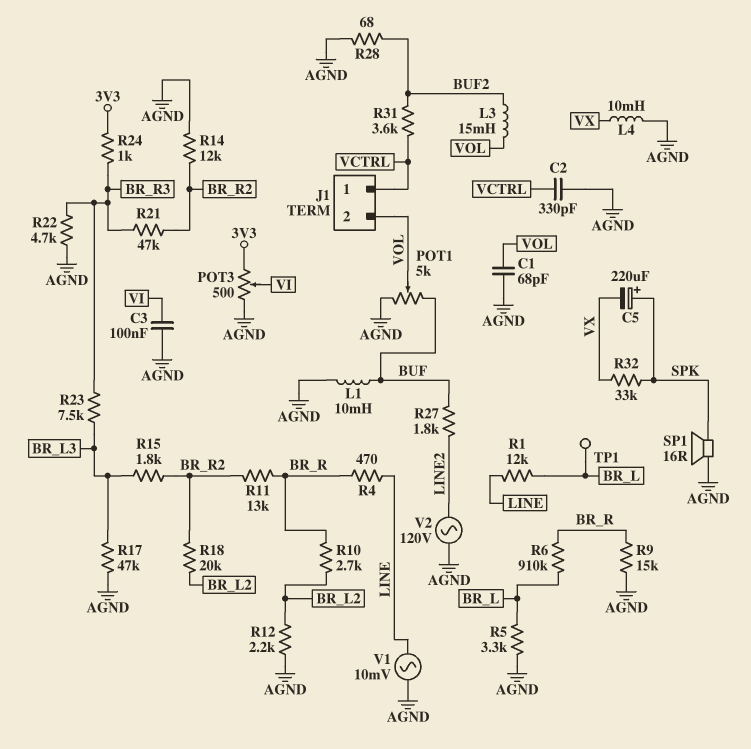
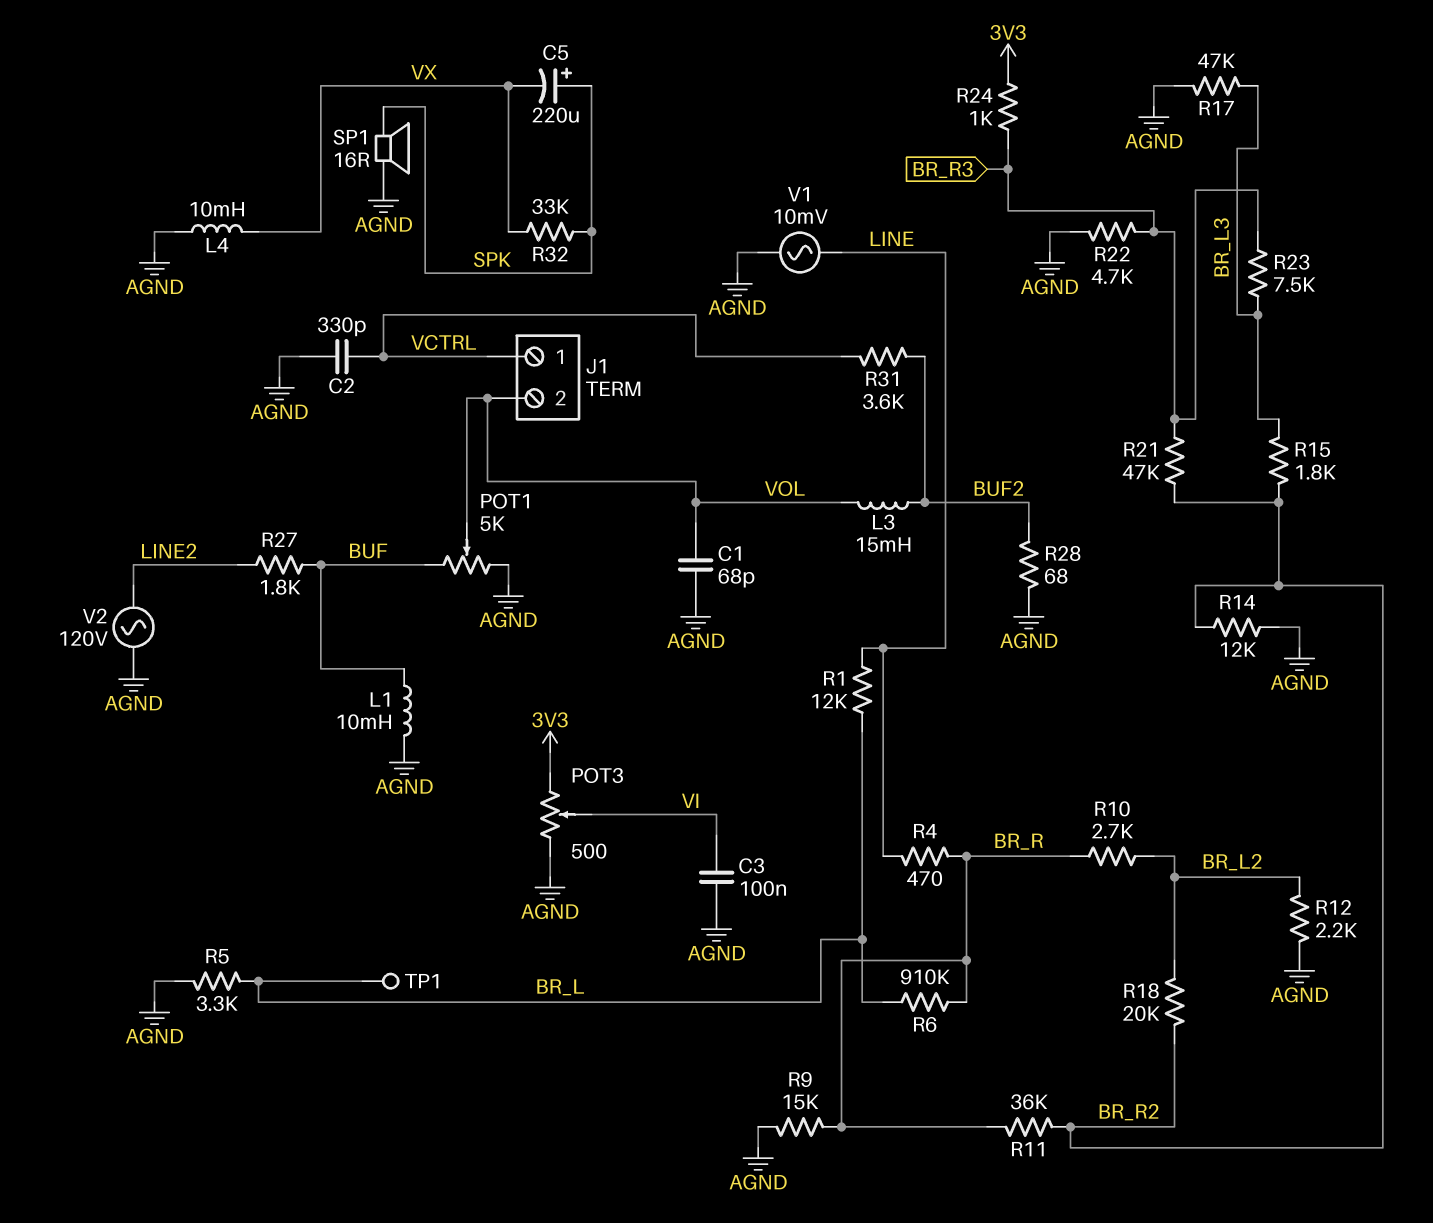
R11: 13k (BR_R, BR_R2) -> 36k (BR_R, BR_R2)

